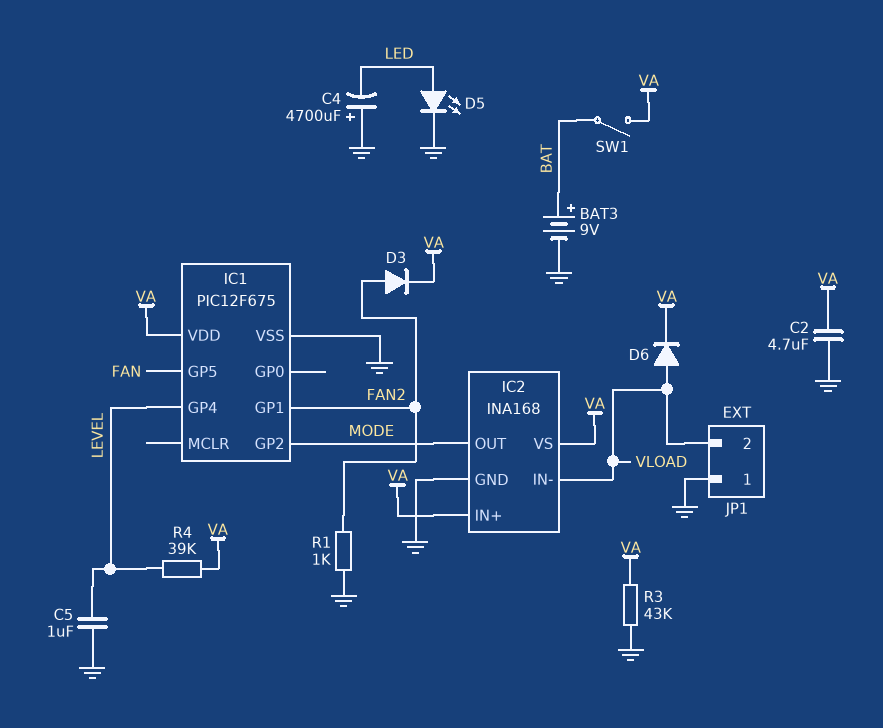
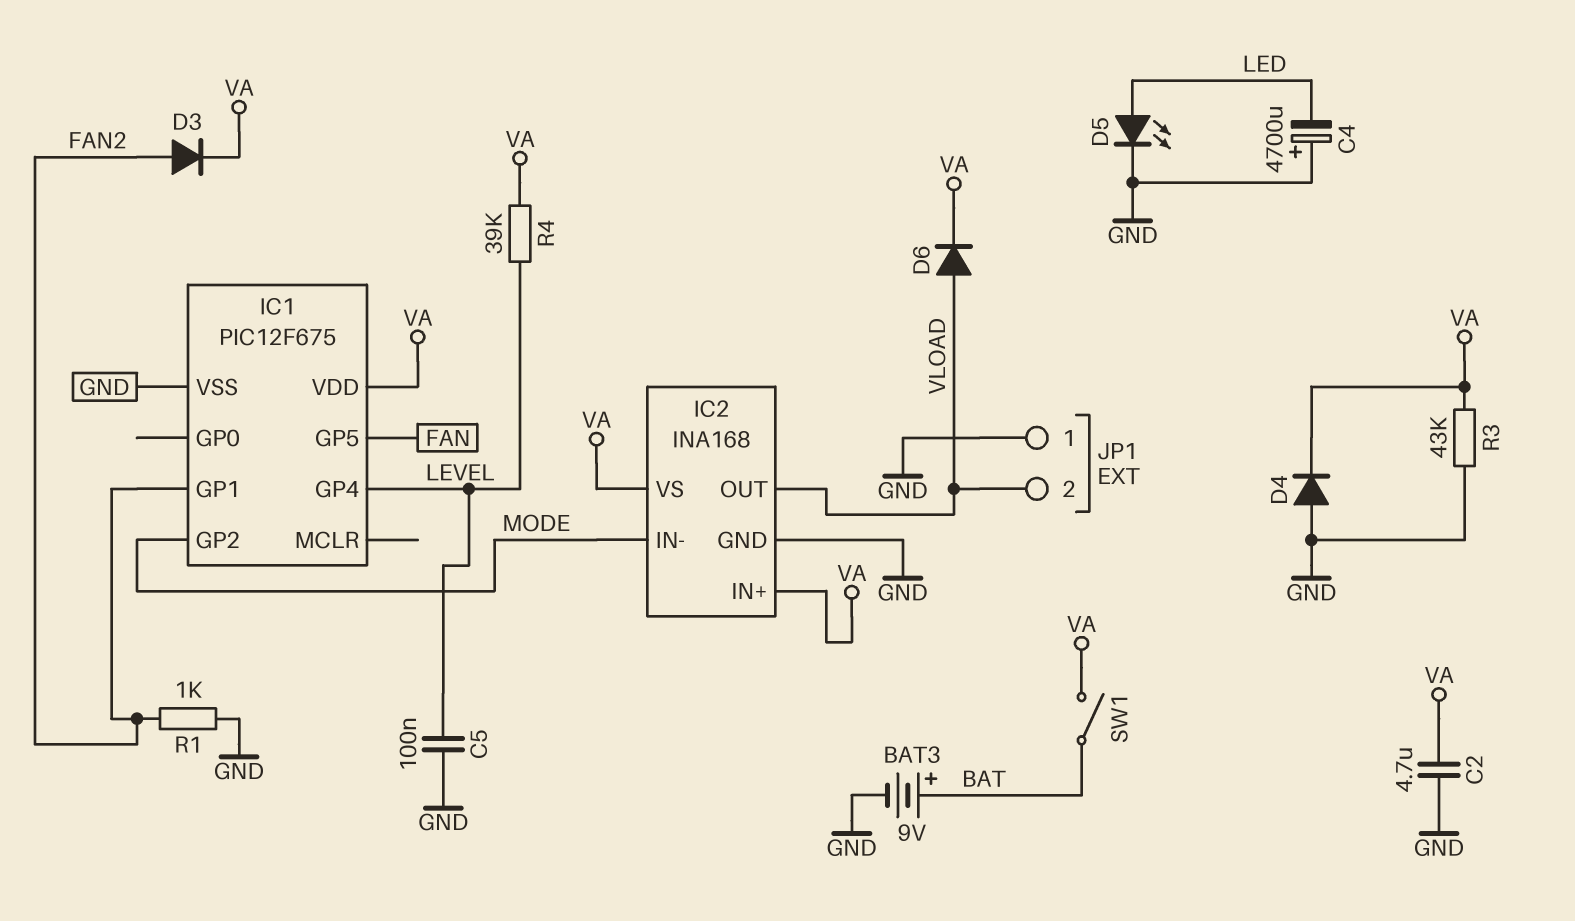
C5: 1uF (GND, LEVEL) -> 100nF (GND, LEVEL)
D4: none -> diode (A GND, K VA)
IC2 pin IN-: VLOAD -> MODE
IC2 pin OUT: MODE -> VLOAD

